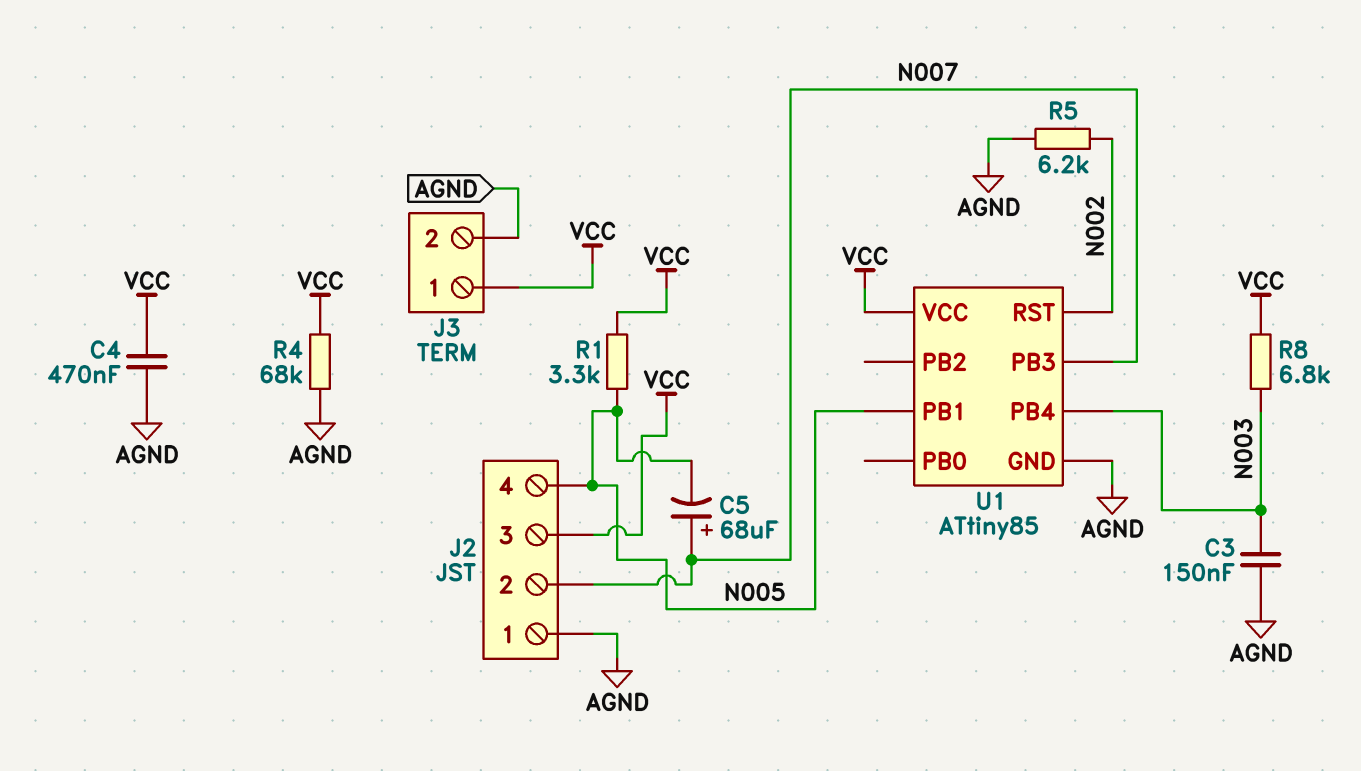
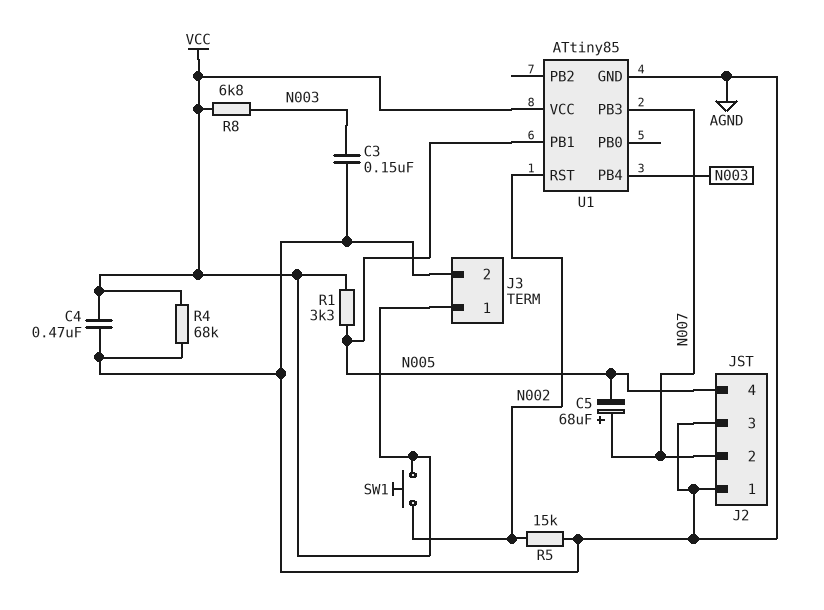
J2 pin 3: VCC -> AGND
R5: 6.2k (AGND, N002) -> 15k (AGND, N002)
SW1: none -> button (N002, VCC)

